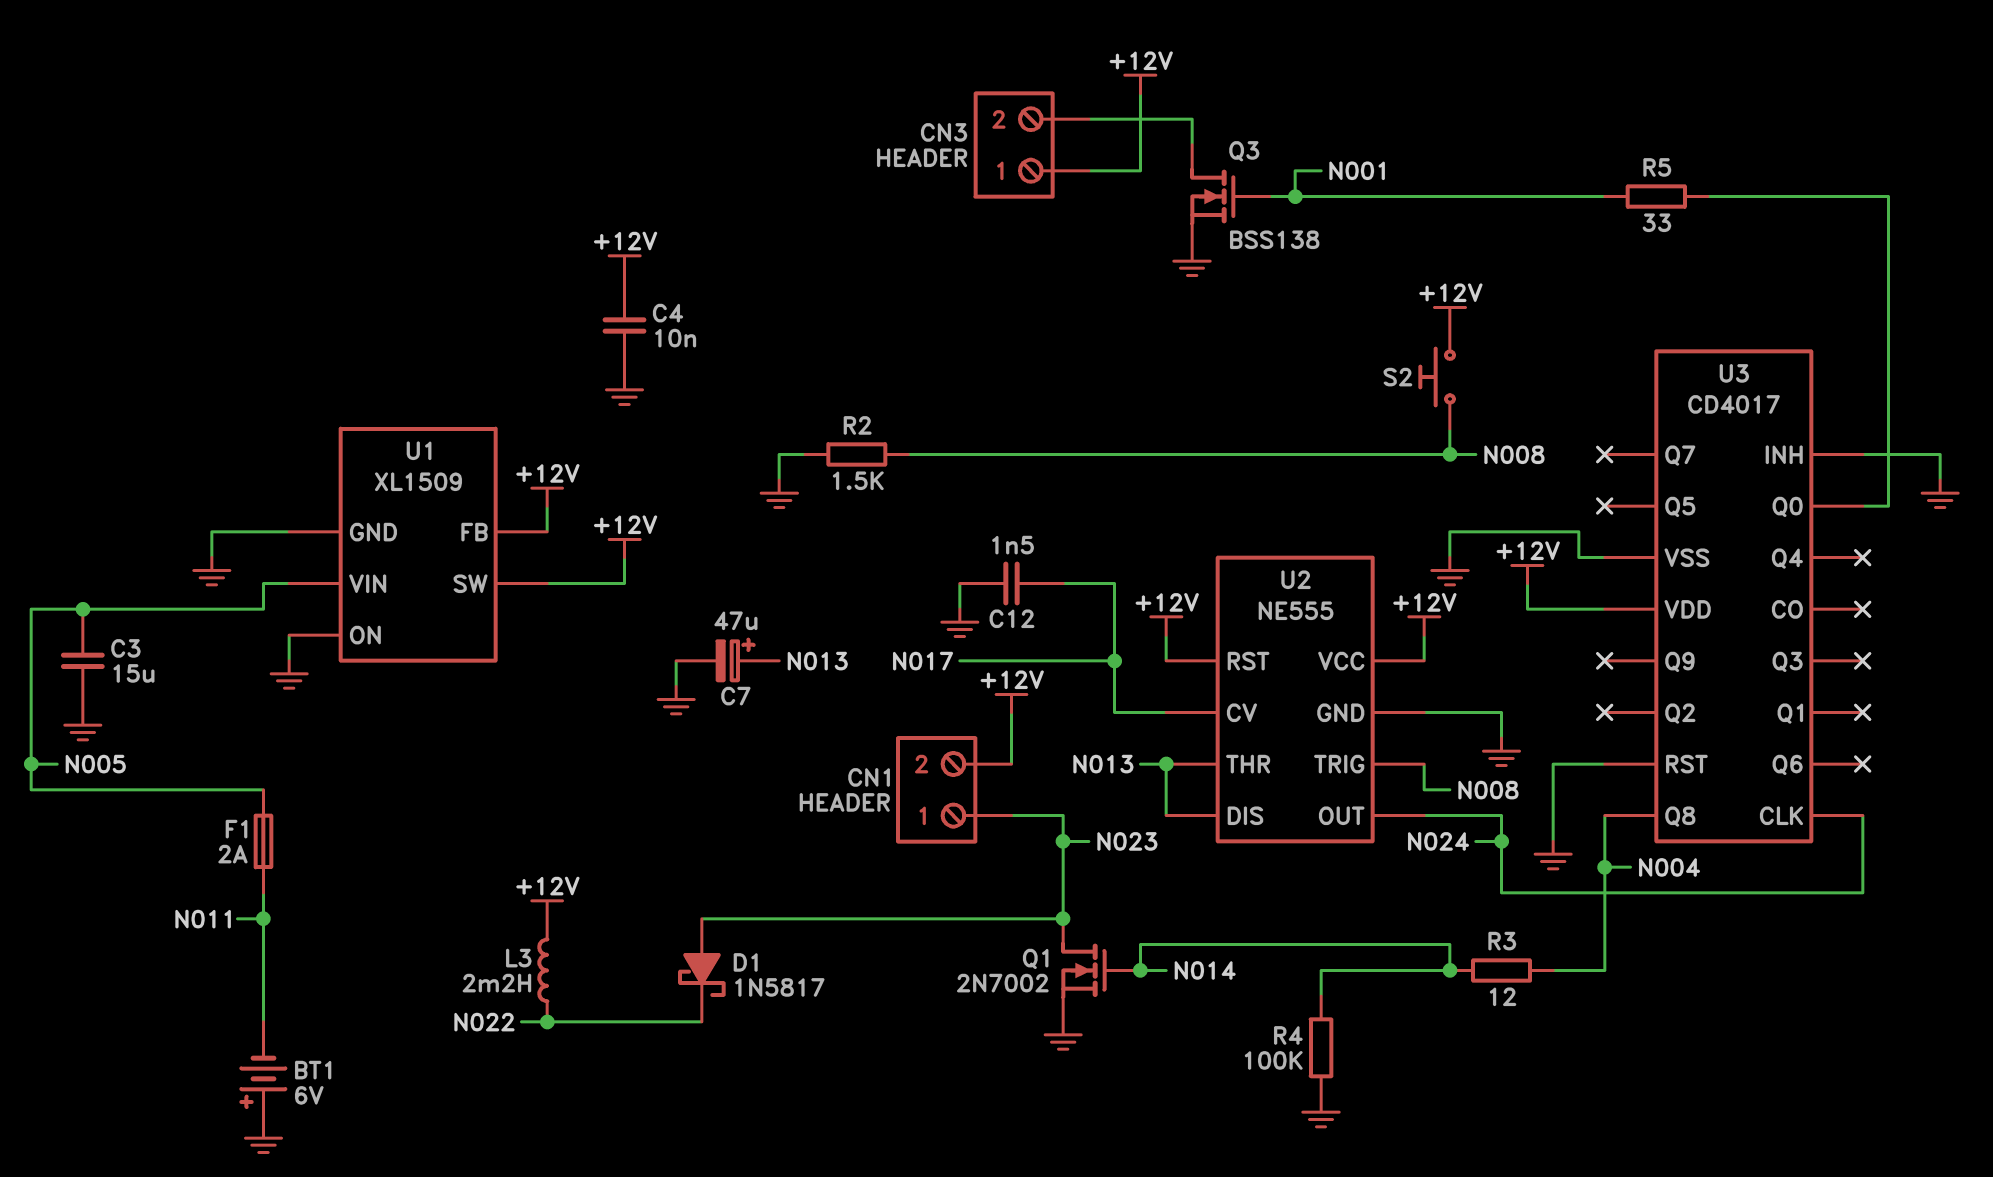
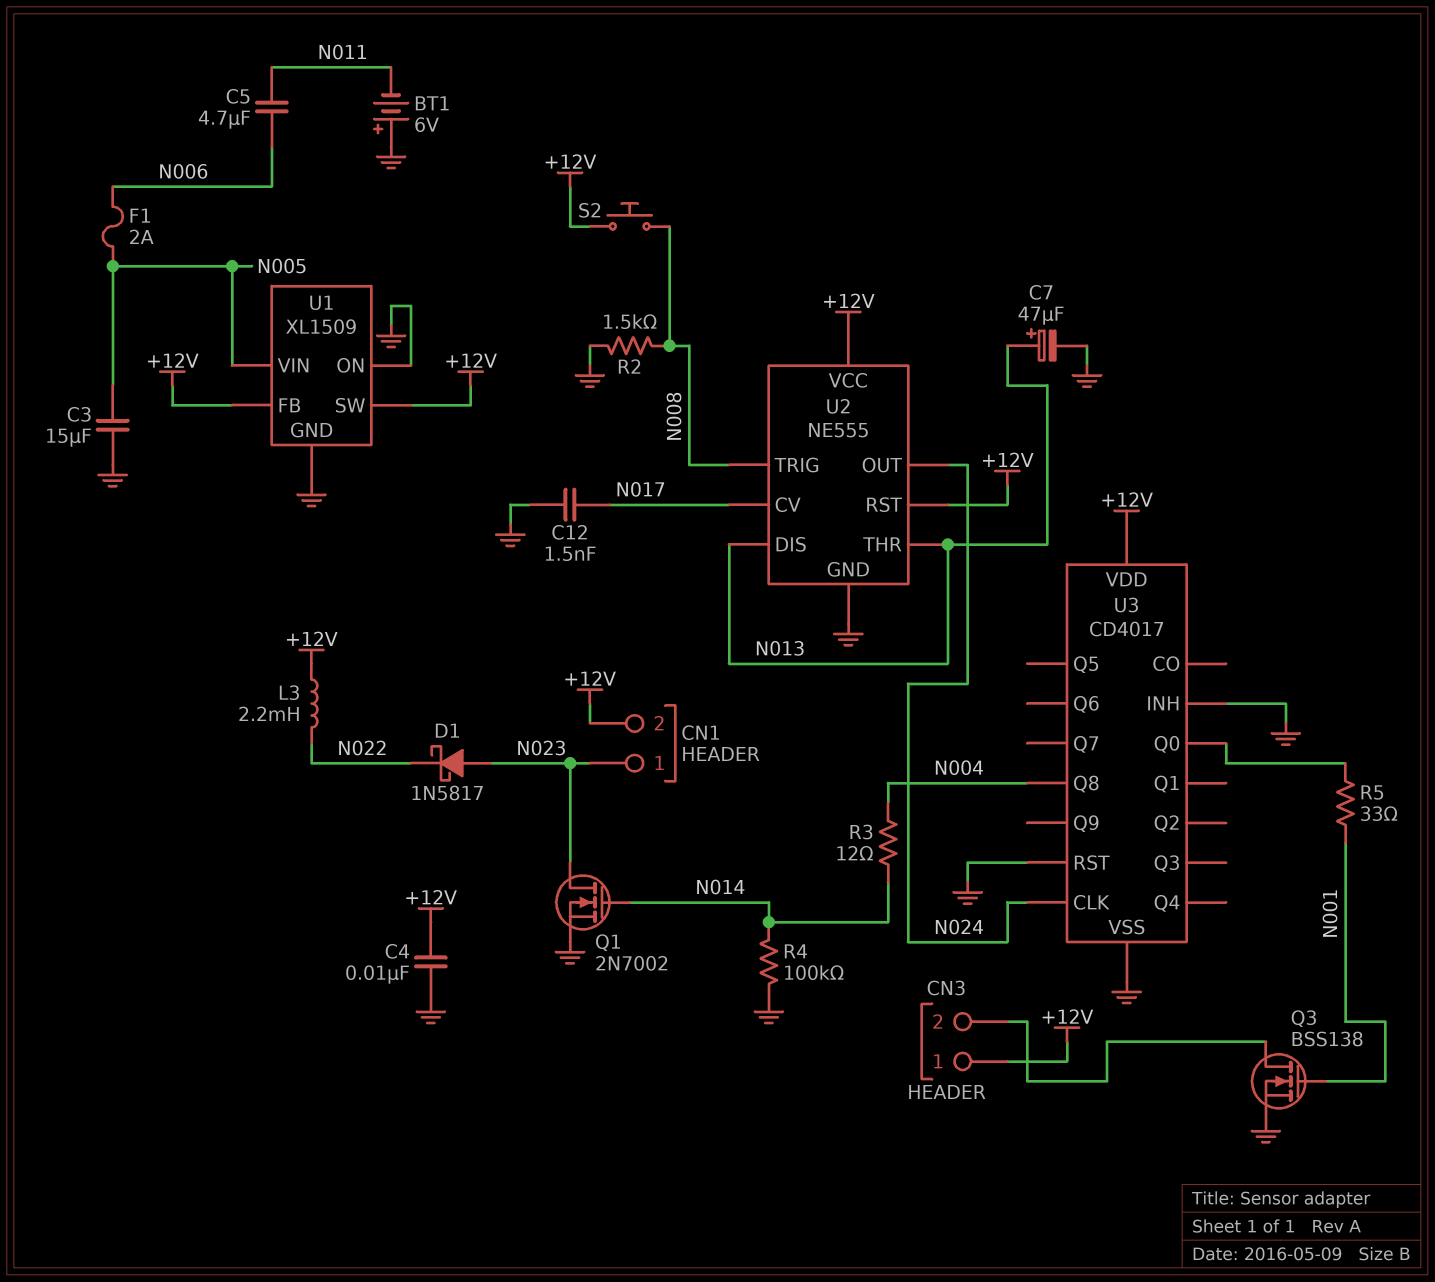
C5: none -> 4.7uF (N006, N011)
F1: 2A (N005, N011) -> 2A (N005, N006)

